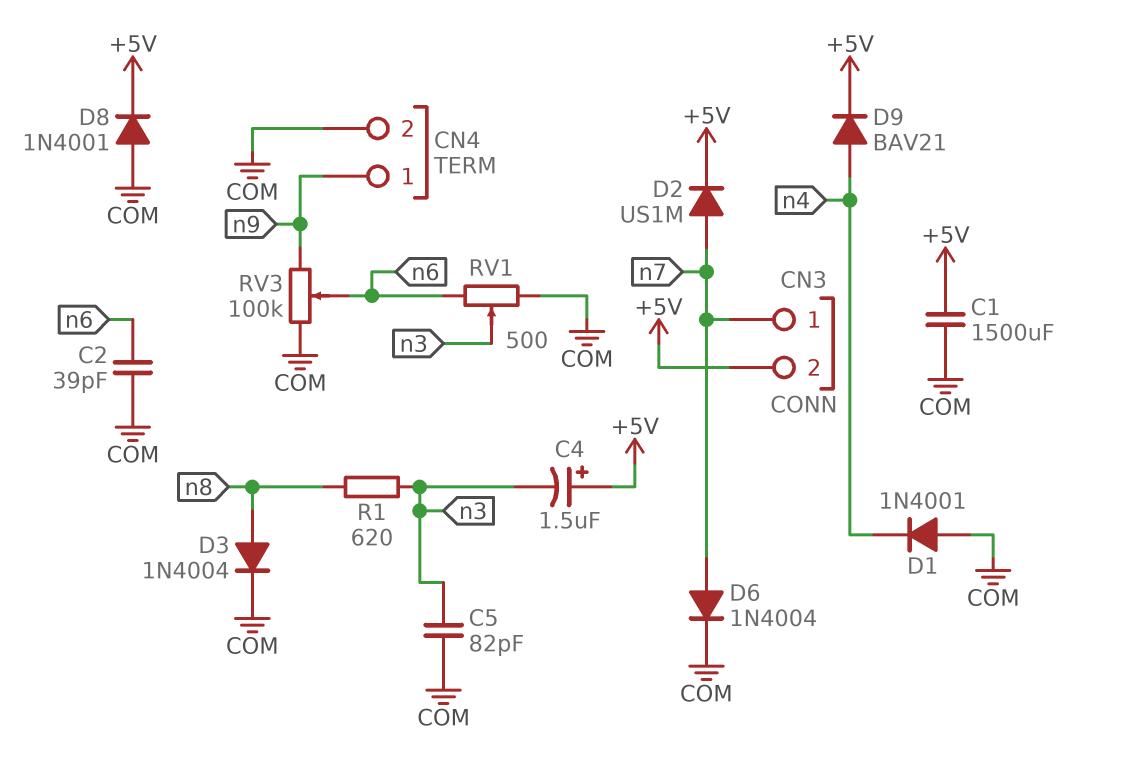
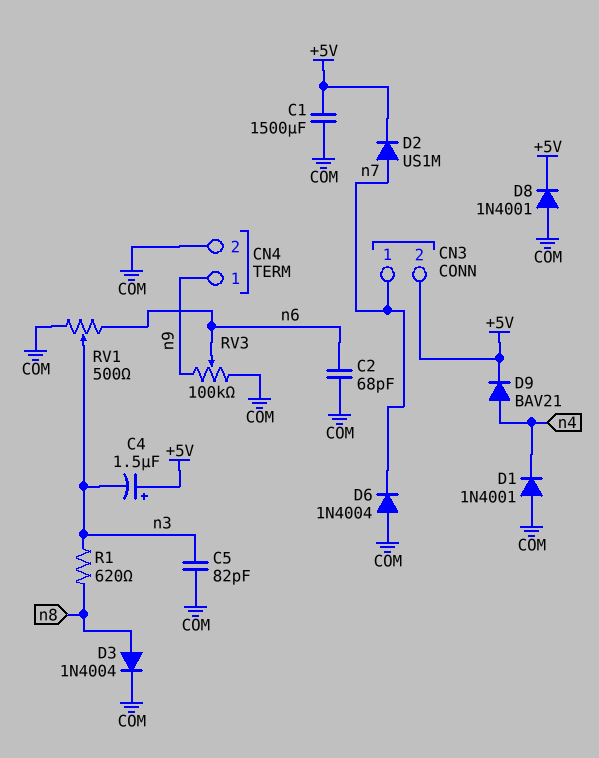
C2: 39pF (COM, n6) -> 68pF (COM, n6)
D6: diode 1N4004 (A n7, K COM) -> diode 1N4004 (A COM, K n7)

